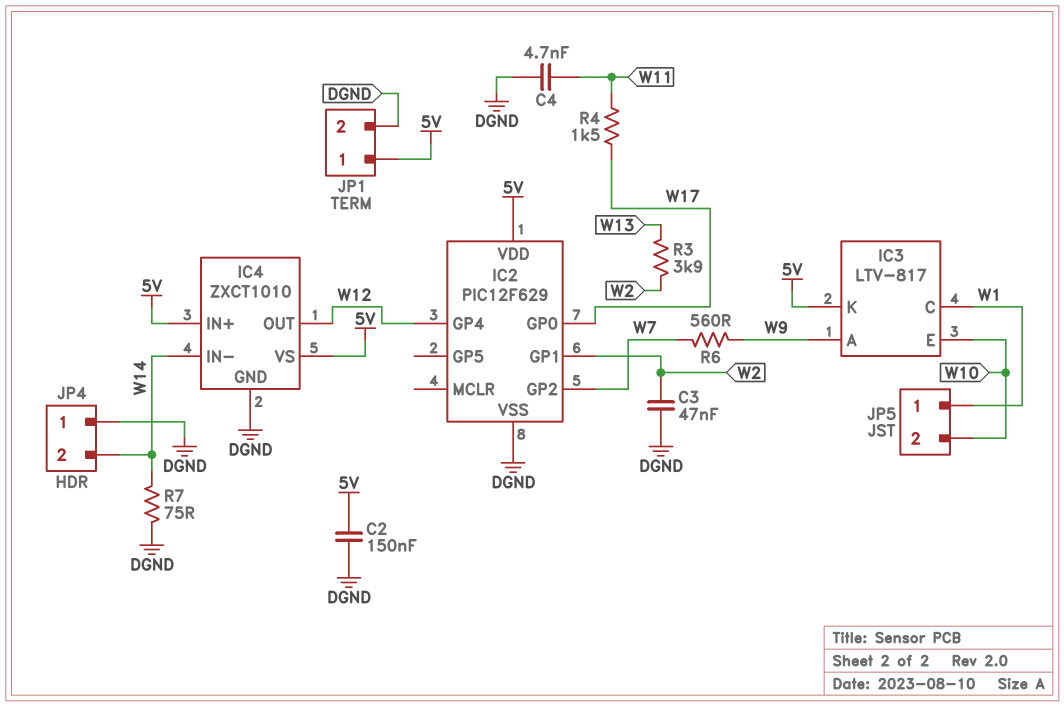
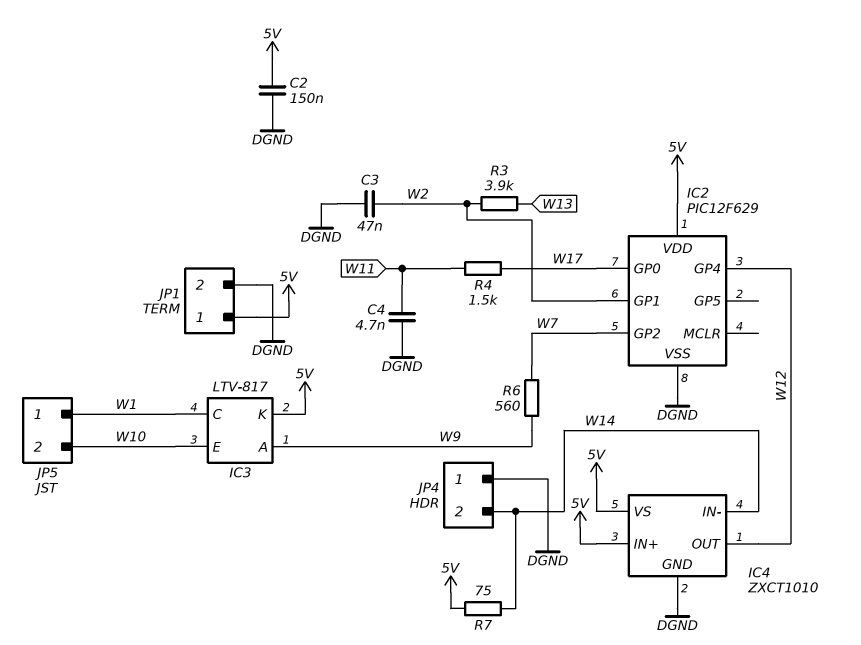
R7: 75 (DGND, W14) -> 75 (5V, W14)

